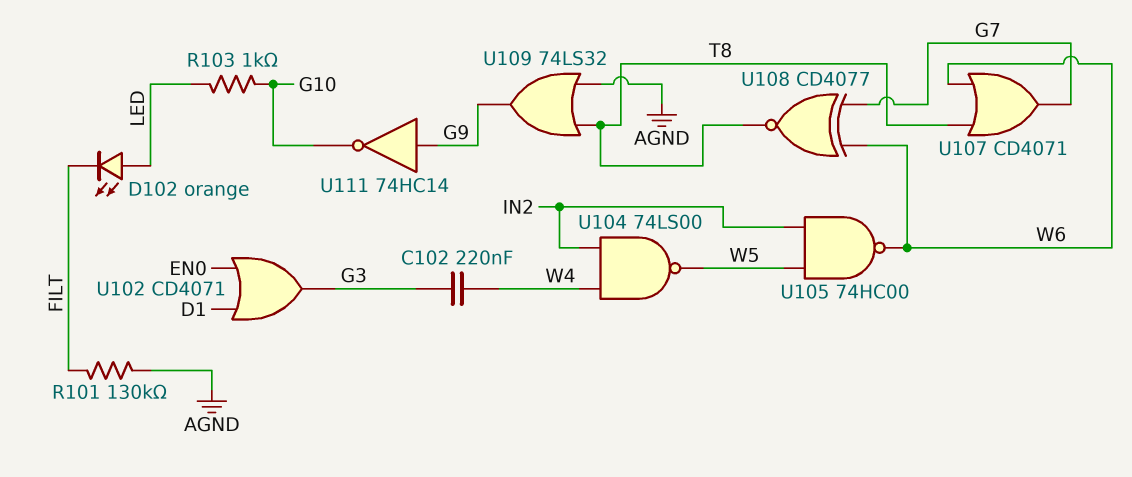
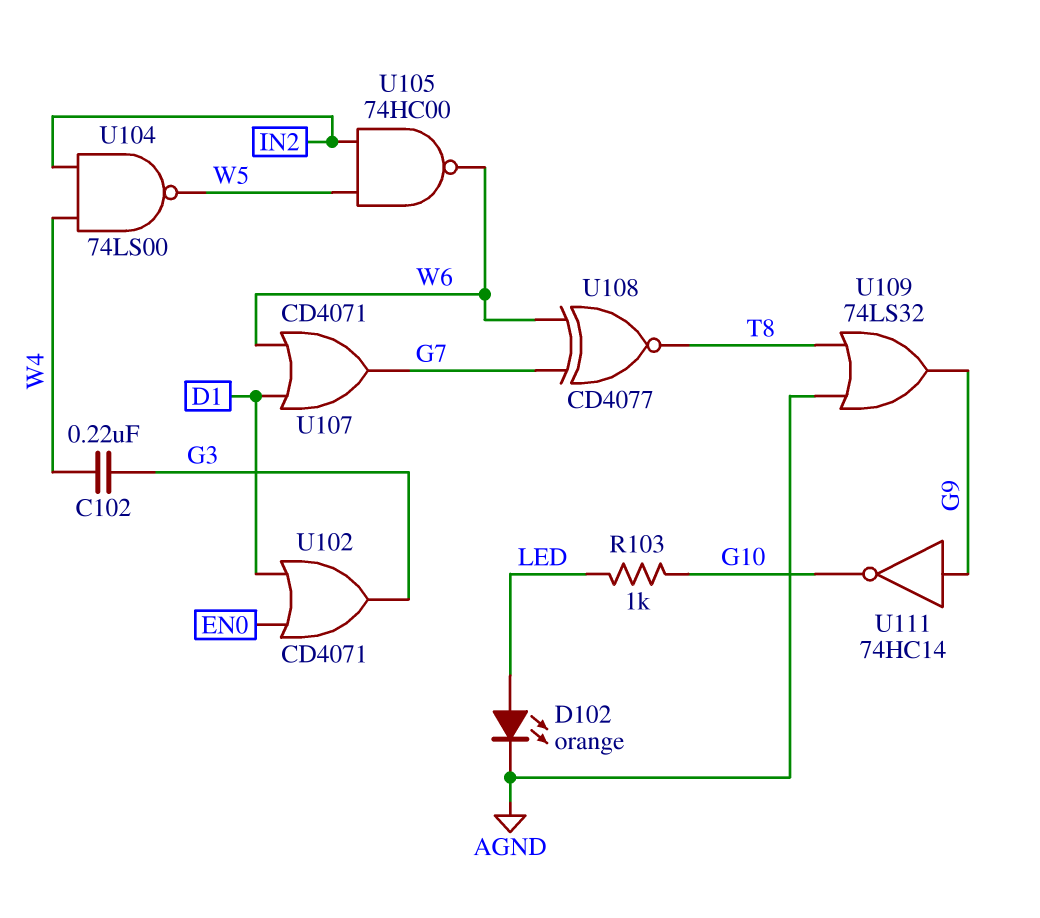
D102: LED orange (A LED, K FILT) -> LED orange (A LED, K AGND)
R101: 130k (AGND, FILT) -> none
U107: OR CD4071 (in T8, in W6, out G7) -> OR CD4071 (in D1, in W6, out G7)

